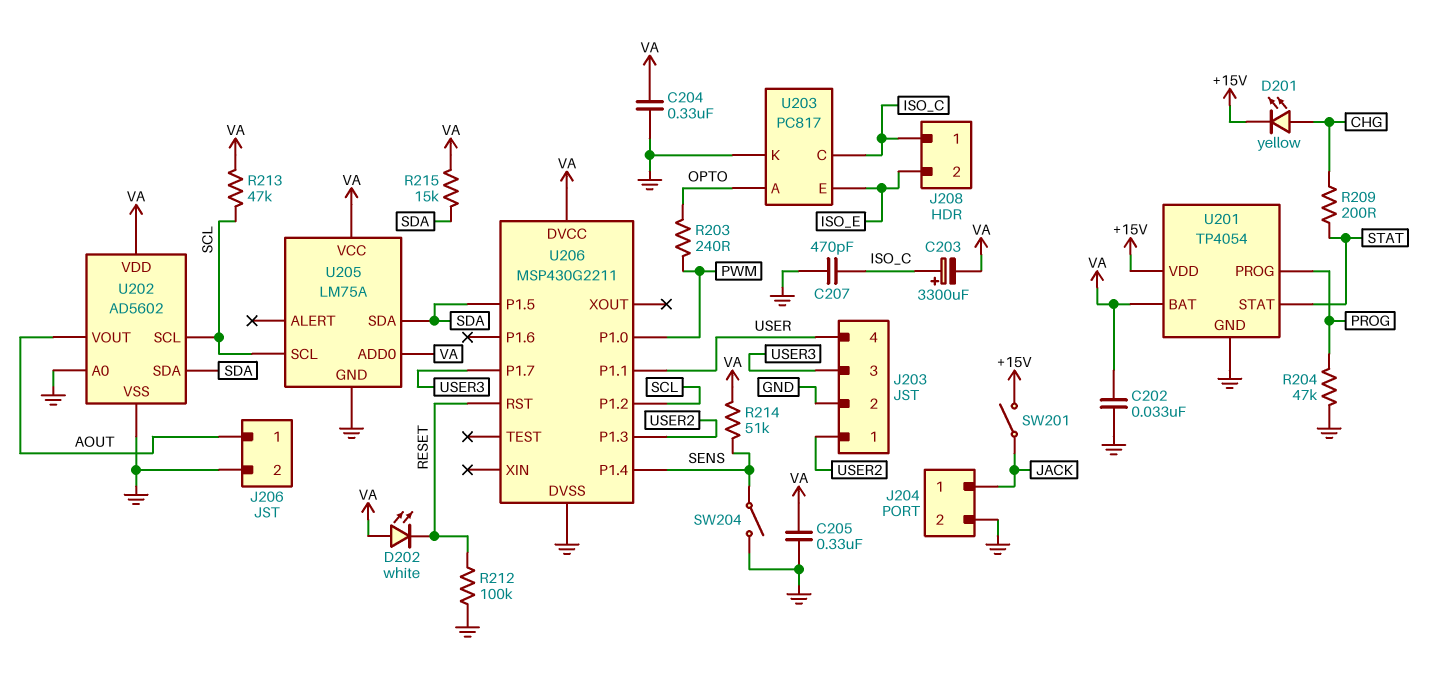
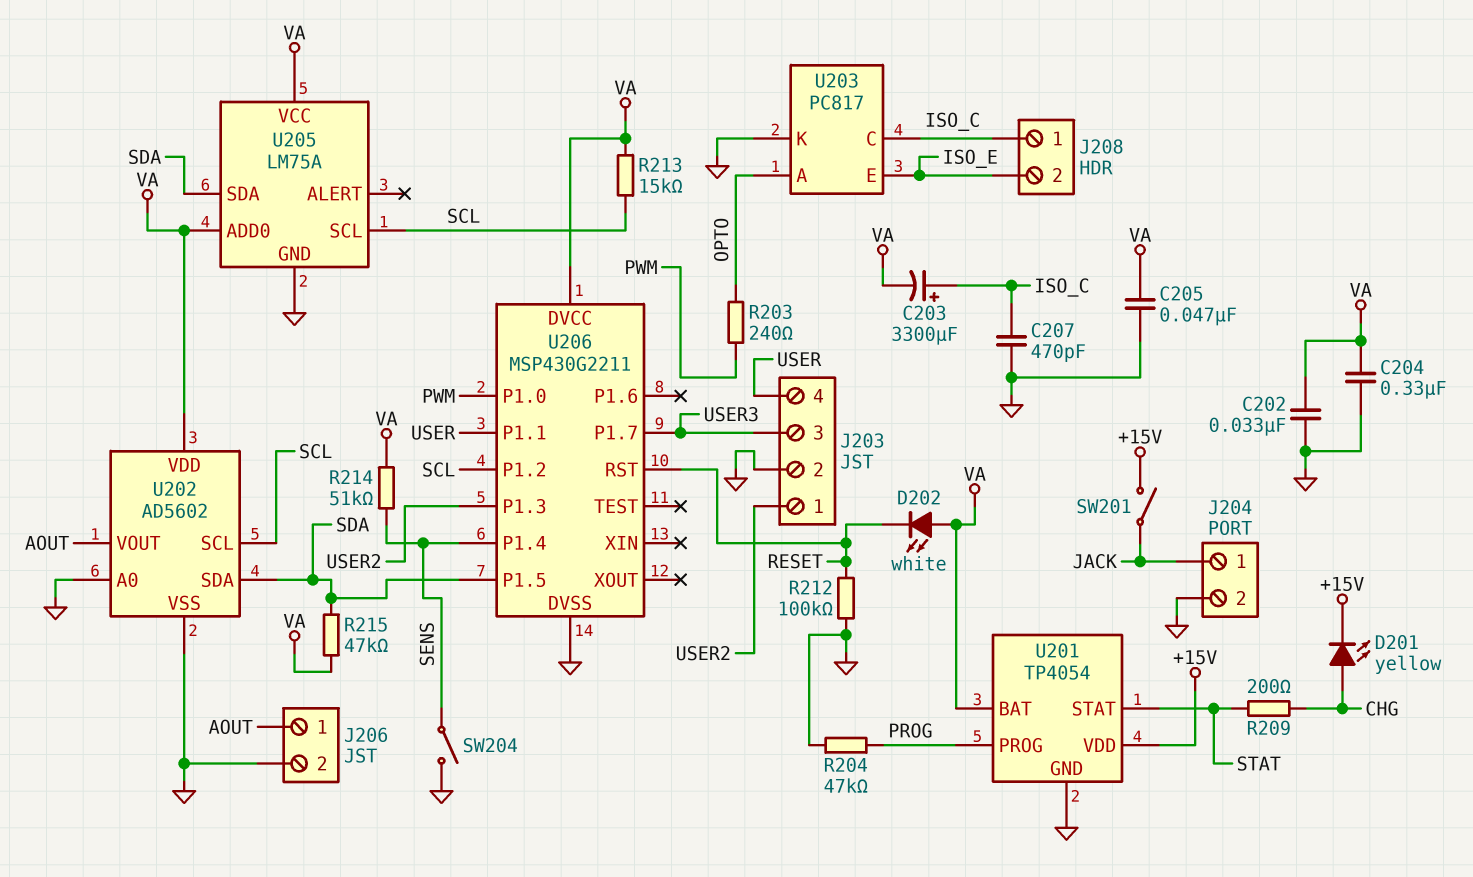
C205: 330nF (GND, VA) -> 47nF (GND, VA)
R213: 47k (SCL, VA) -> 15k (SCL, VA)
R215: 15k (SDA, VA) -> 47k (SDA, VA)

